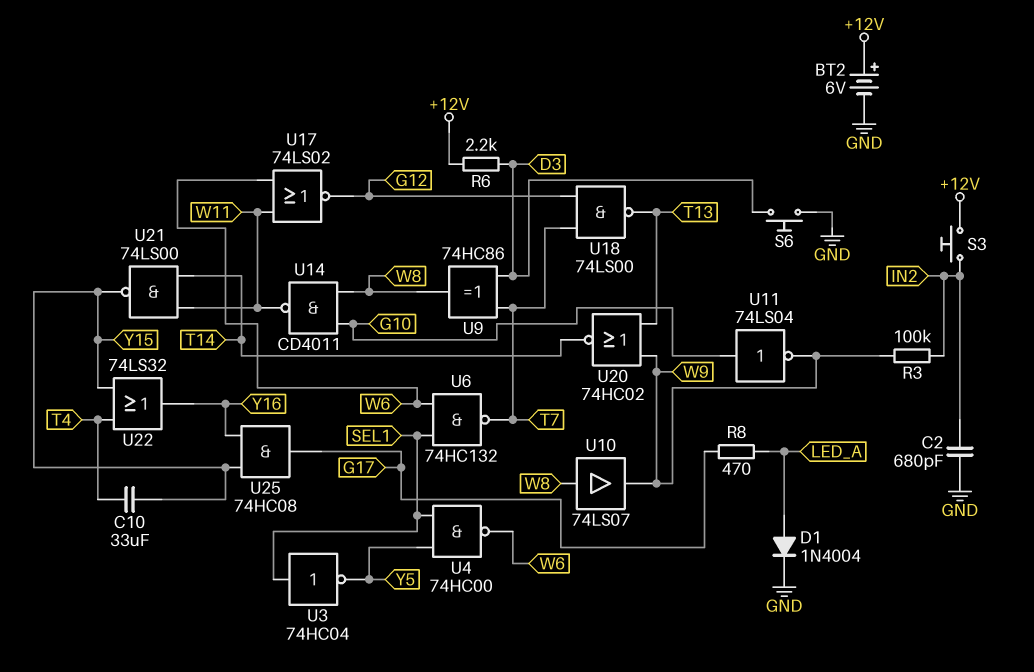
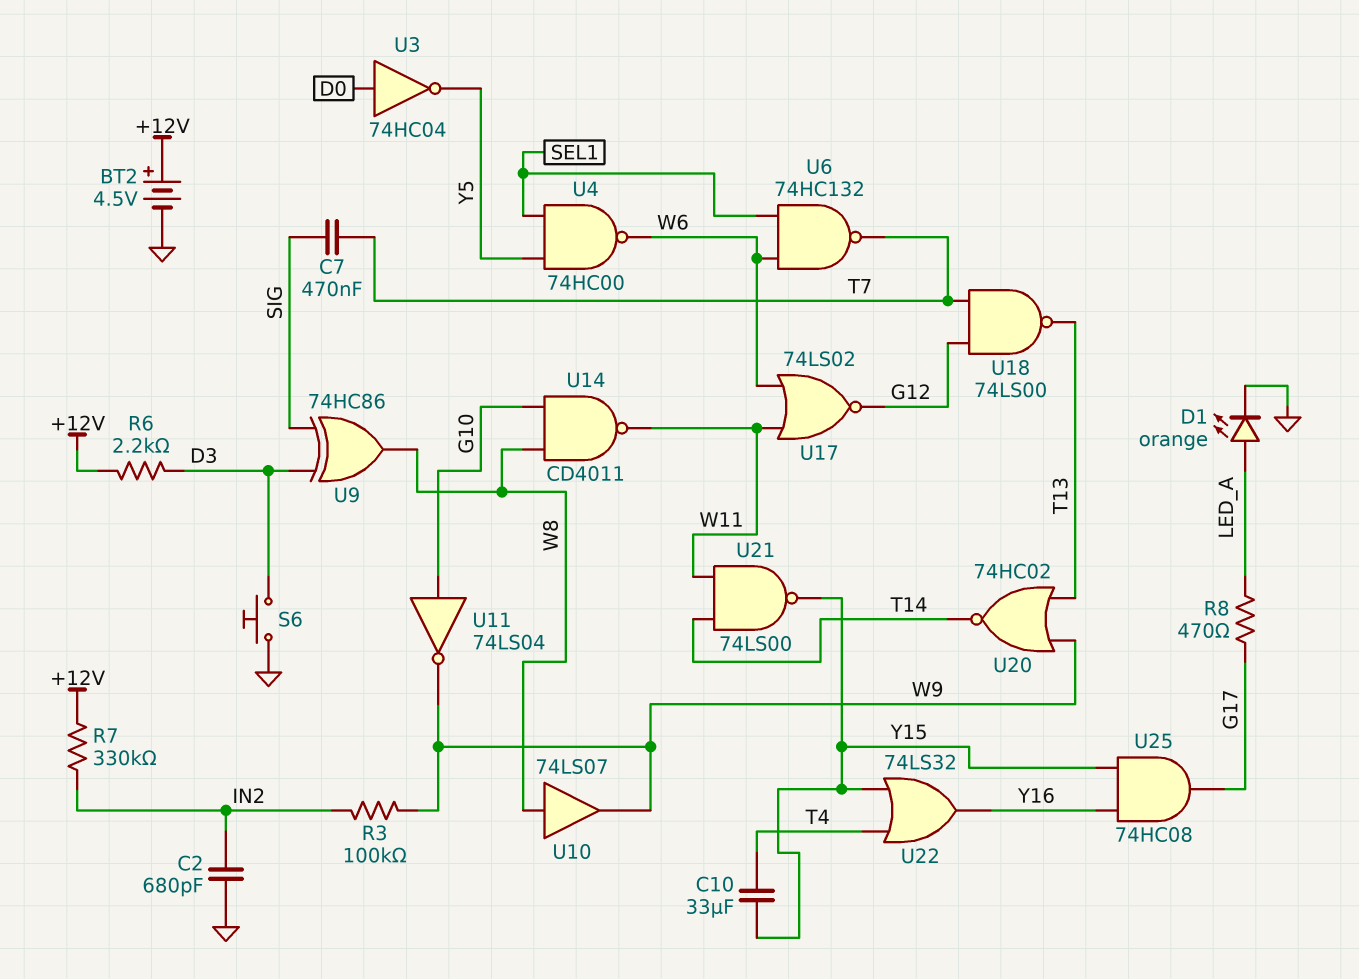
BT2: 6V (plus +12V, minus GND) -> 4.5V (plus +12V, minus GND)
C7: none -> 470nF (SIG, T7)
D1: diode 1N4004 (A LED_A, K GND) -> LED orange (A LED_A, K GND)
R7: none -> 330k (+12V, IN2)
S3: button (+12V, IN2) -> none
U3: NOT 74HC04 (in SEL1, out Y5) -> NOT 74HC04 (in D0, out Y5)
U9: XOR 74HC86 (in D3, in T7, out W8) -> XOR 74HC86 (in D3, in SIG, out W8)

